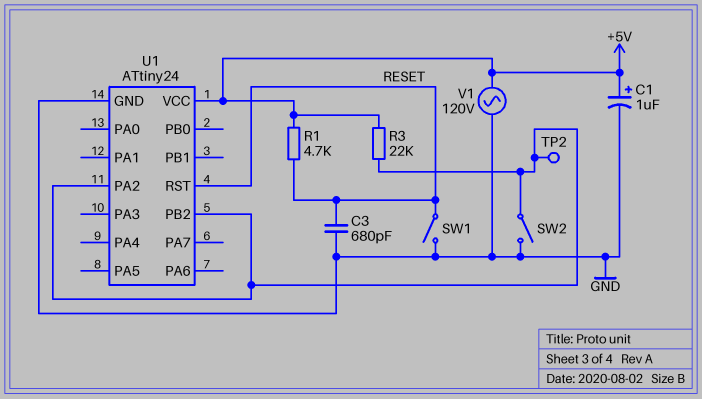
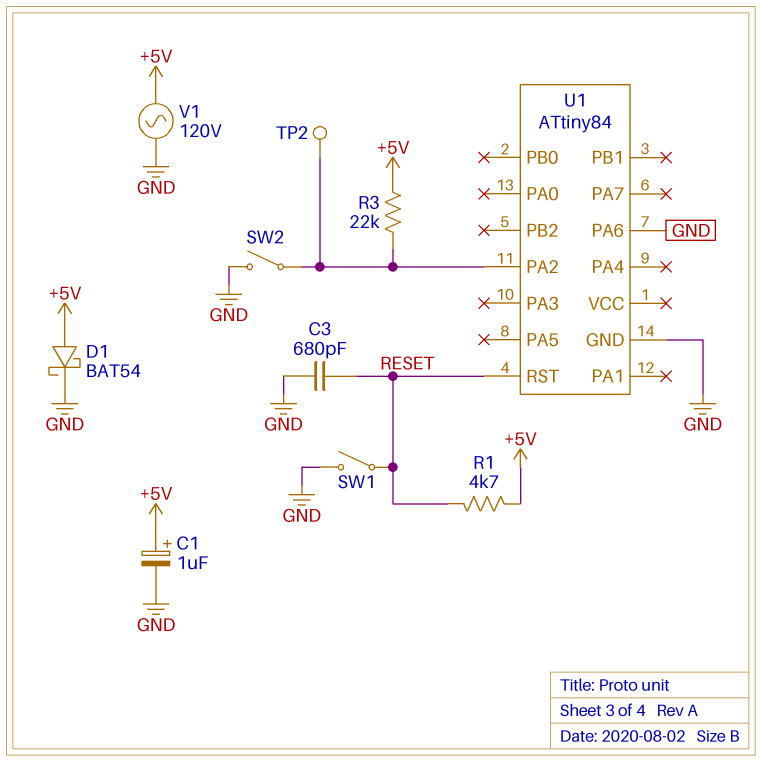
D1: none -> schottky BAT54 (A +5V, K GND)
U1: ATtiny24 -> ATtiny84
U1 pin PA6: none -> GND
U1 pin PB2: U1/PA2 -> none
U1 pin VCC: +5V -> none

